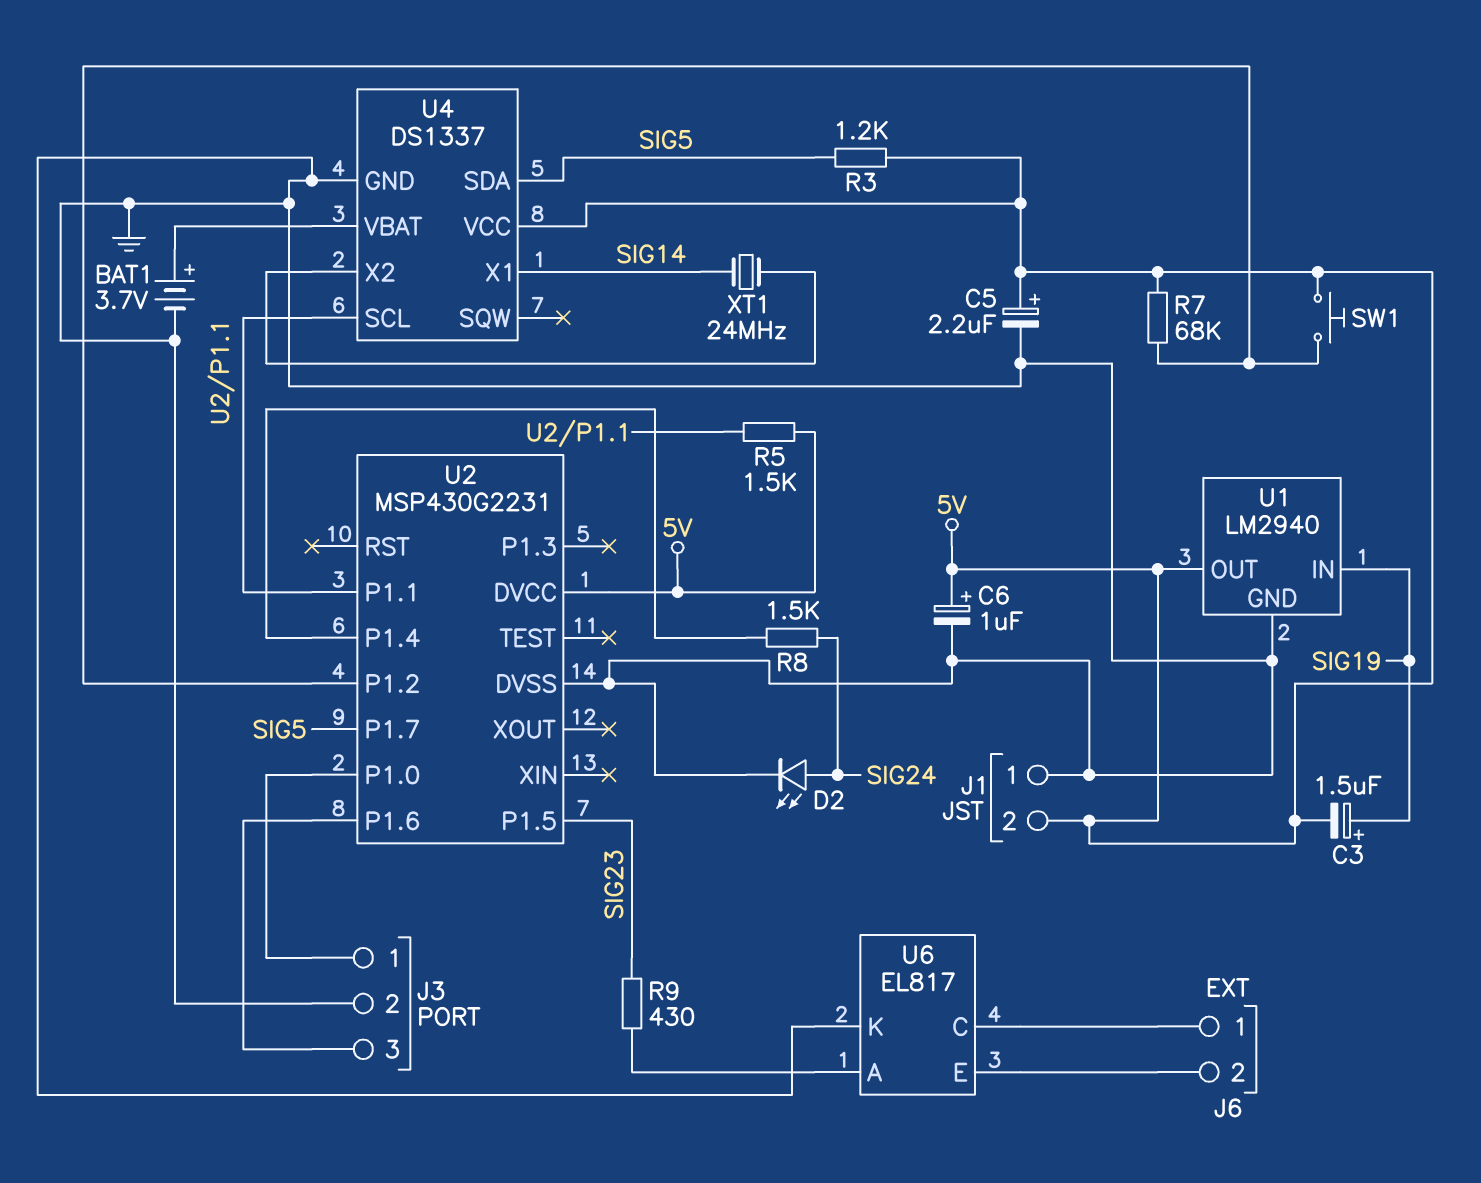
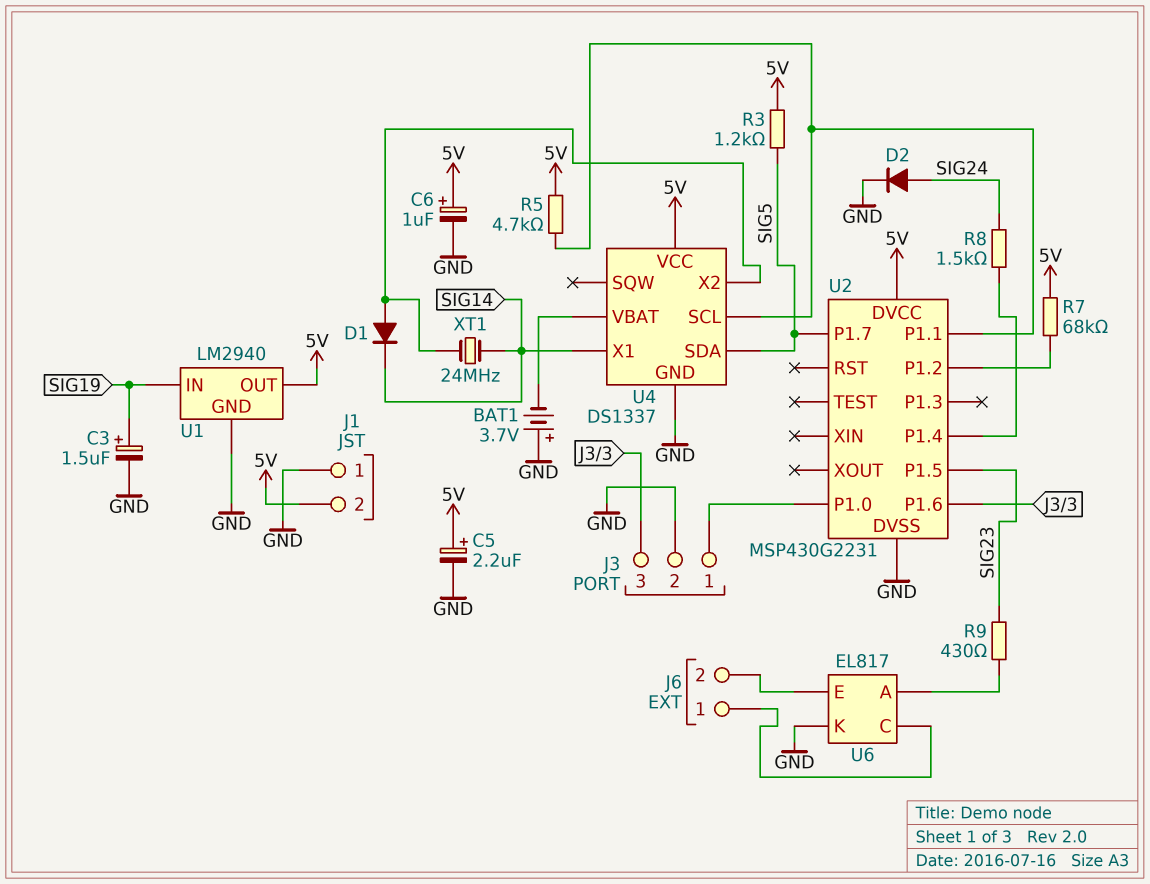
BAT1: 3.7V (plus U4/VBAT, minus GND) -> 3.7V (plus GND, minus U4/VBAT)
C3: 1.5uF (plus SIG19, minus 5V) -> 1.5uF (plus SIG19, minus GND)
D1: none -> diode (A U4/X2, K SIG14)
D2: LED (A SIG24, K GND) -> diode (A SIG24, K GND)
R5: 1.5k (5V, U2/P1.1) -> 4.7k (5V, U2/P1.1)
SW1: button (5V, U2/P1.2) -> none

